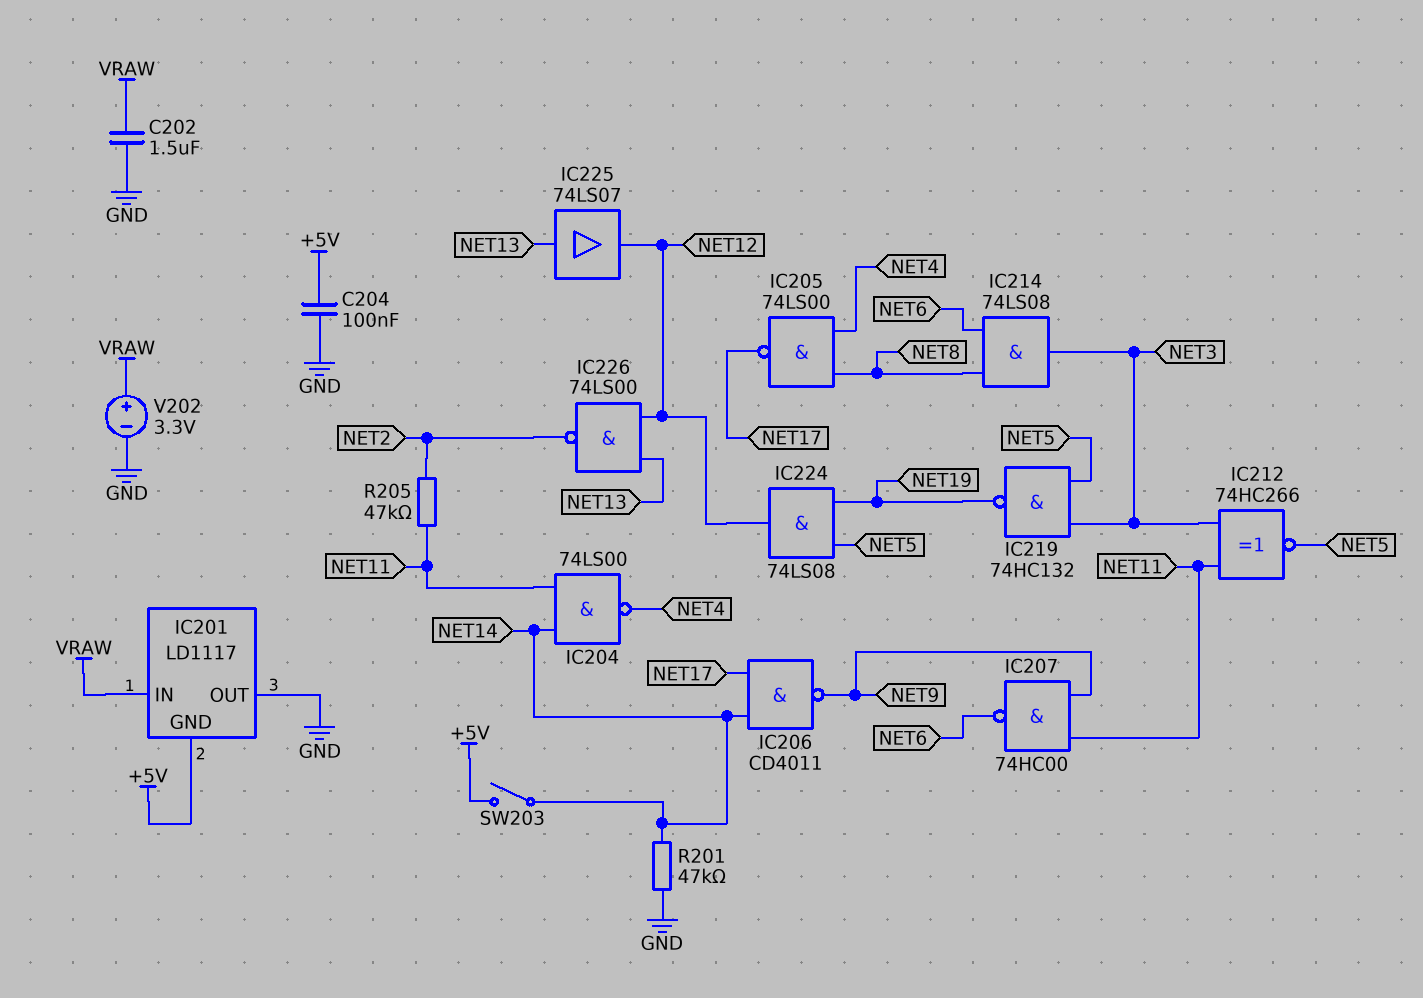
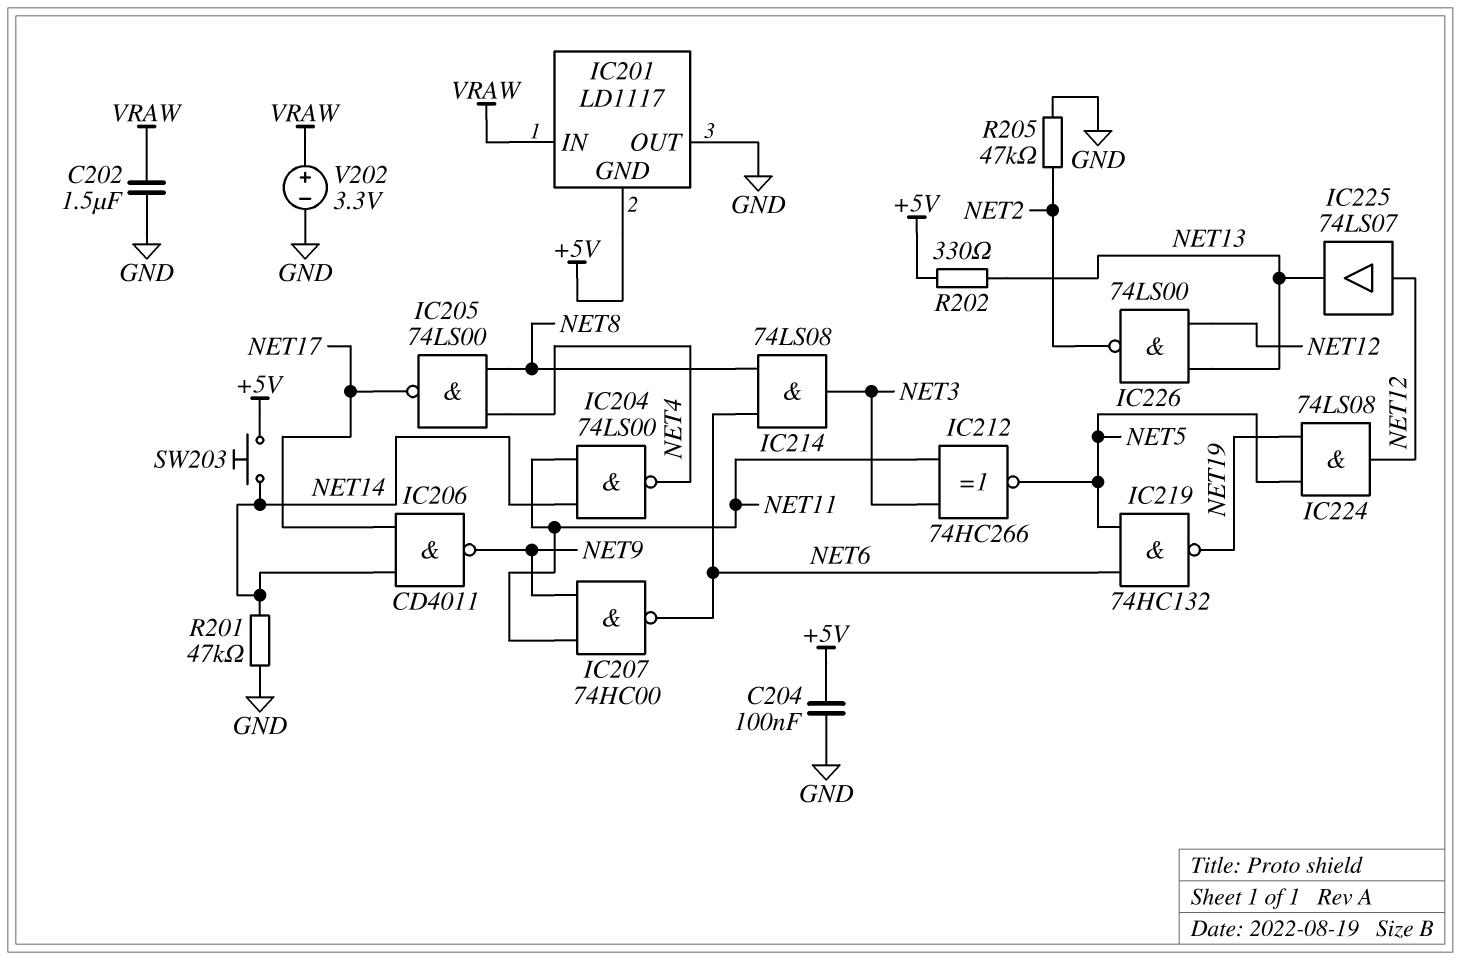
IC219: NAND 74HC132 (in NET3, in NET5, out NET19) -> NAND 74HC132 (in NET5, in NET6, out NET19)
IC225: buffer 74LS07 (in NET13, out NET12) -> buffer 74LS07 (in NET12, out NET13)
R202: none -> 330 (+5V, NET13)
R205: 47k (NET2, NET11) -> 47k (GND, NET2)
SW203: switch (+5V, NET14) -> button (+5V, NET14)

